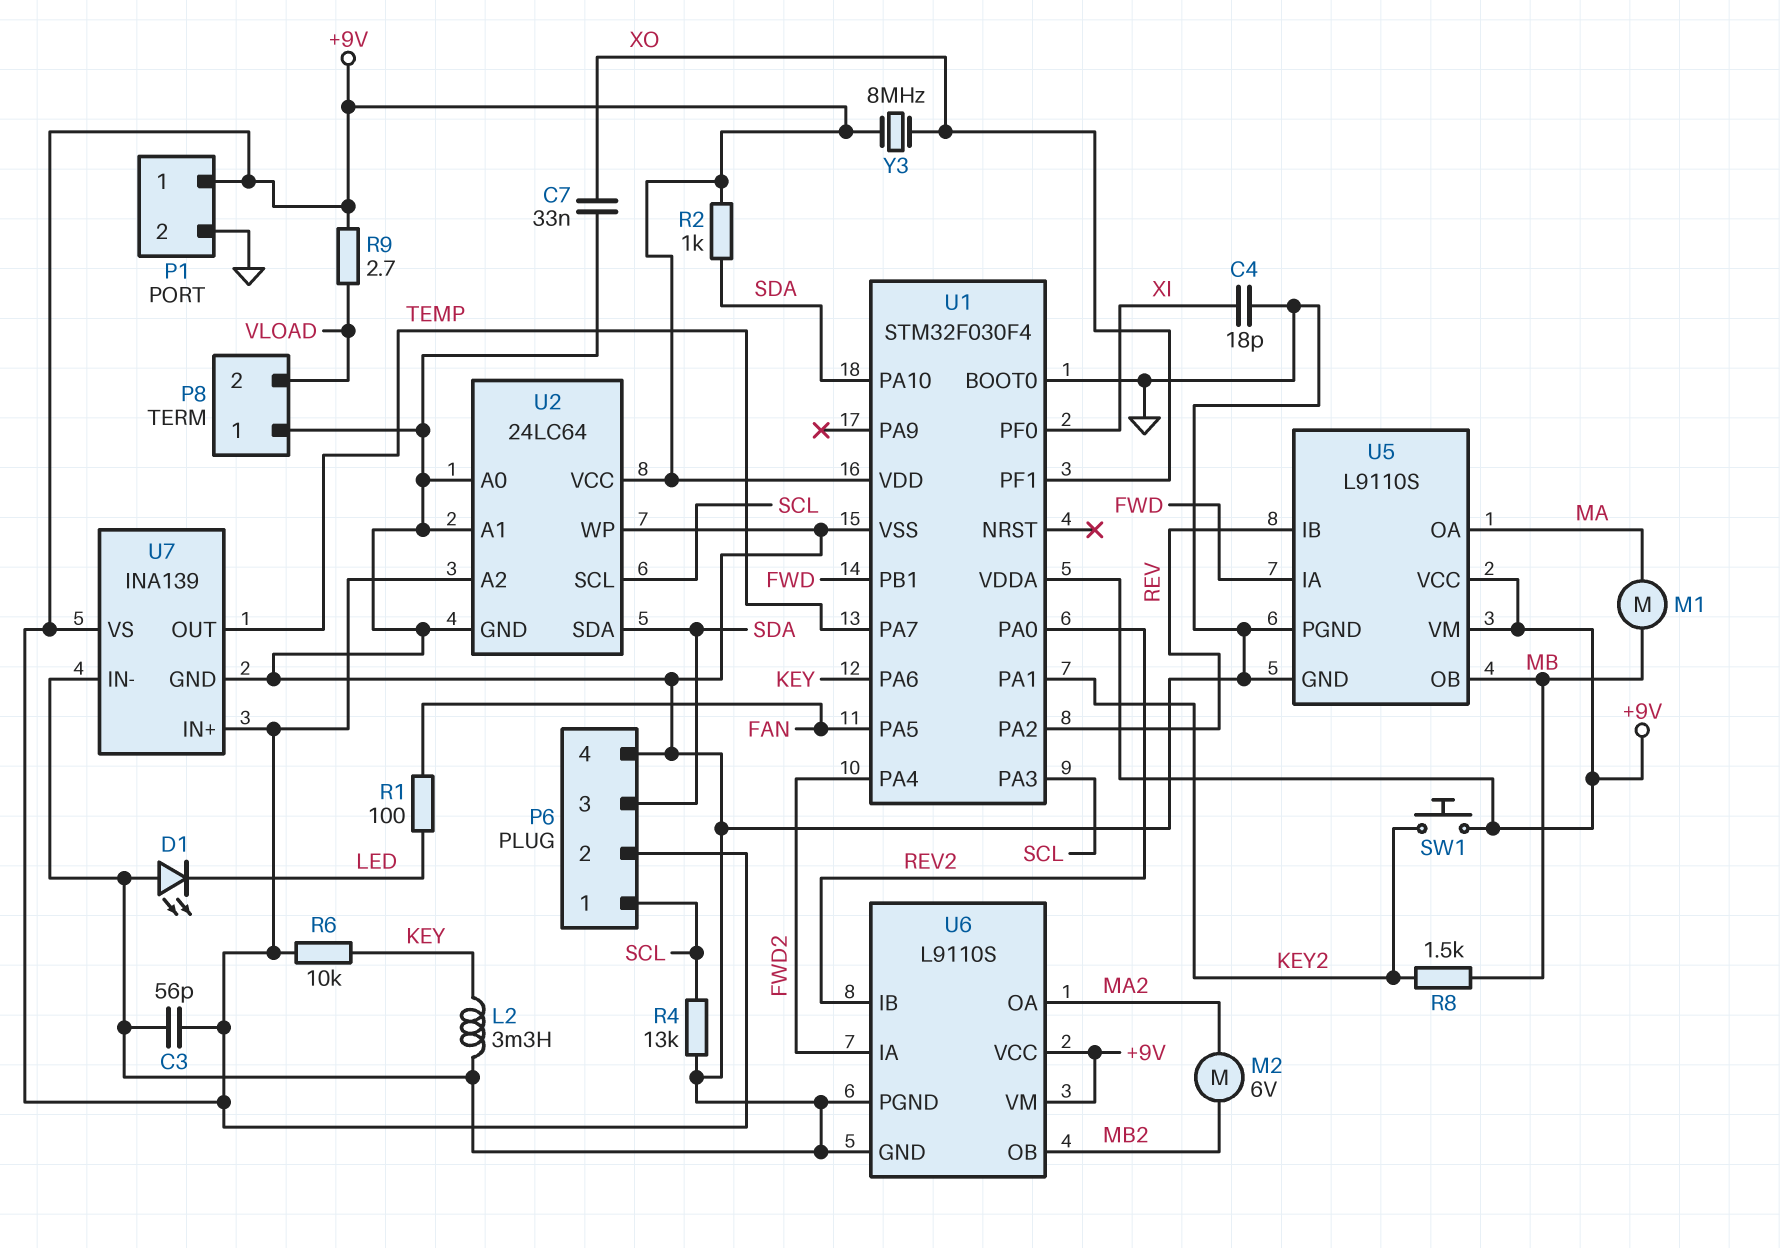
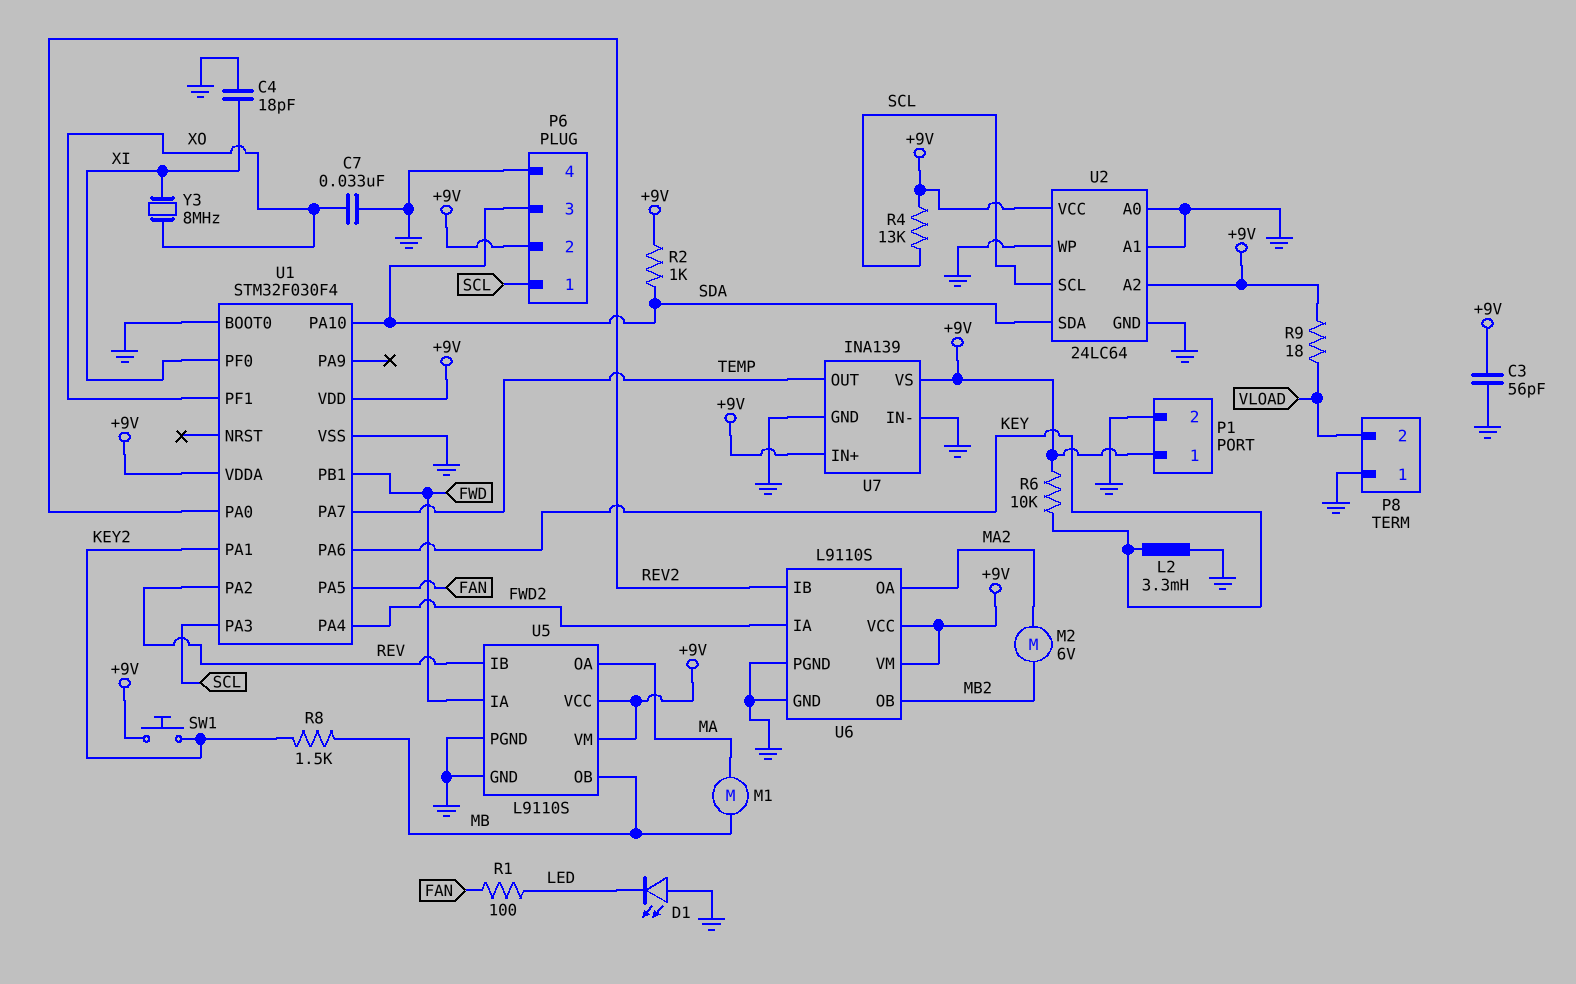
R4: 13k (GND, SCL) -> 13k (+9V, SCL)
R9: 2.7 (+9V, VLOAD) -> 18 (+9V, VLOAD)
Y3: 8MHz (+9V, XO) -> 8MHz (XI, XO)

